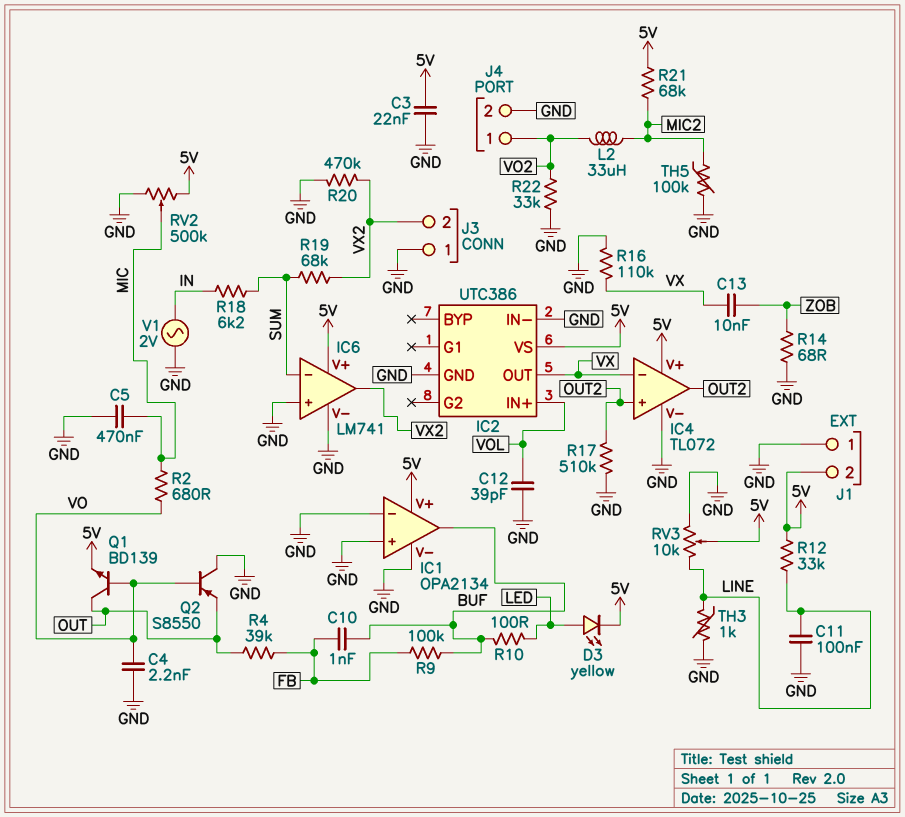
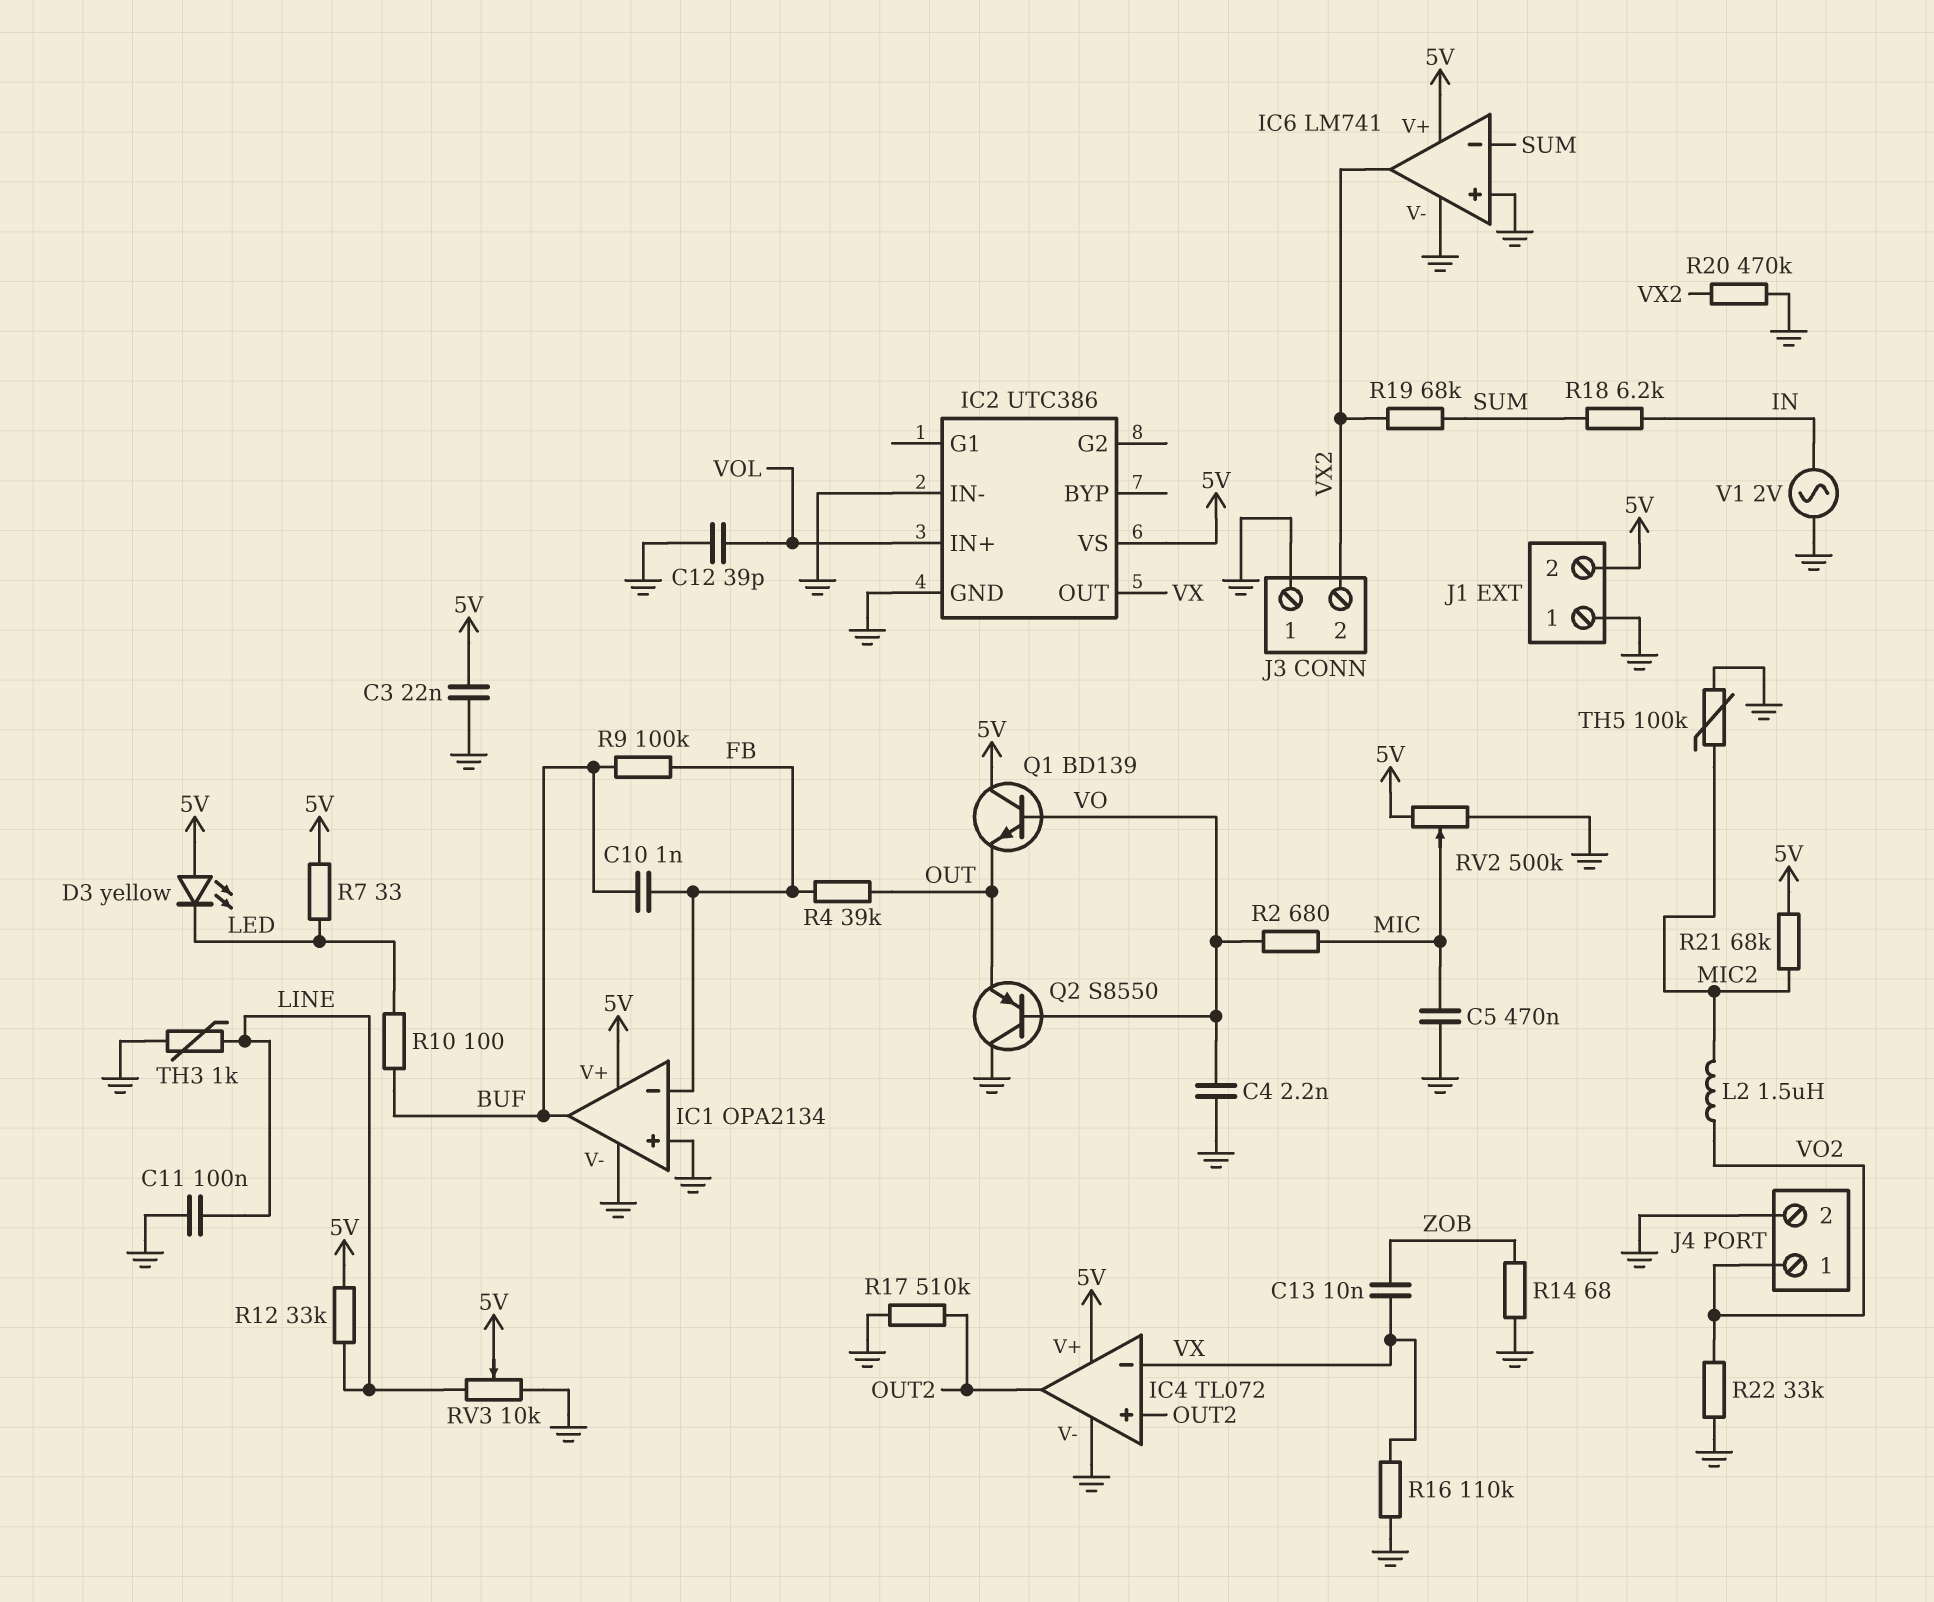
D3: LED yellow (A LED, K 5V) -> LED yellow (A 5V, K LED)
IC1 pin in-: GND -> FB
L2: 33uH (MIC2, VO2) -> 1.5uH (MIC2, VO2)
Q1: NPN BD139 (B VO, C OUT, E 5V) -> NPN BD139 (B VO, C 5V, E OUT)
R7: none -> 33 (5V, LED)

